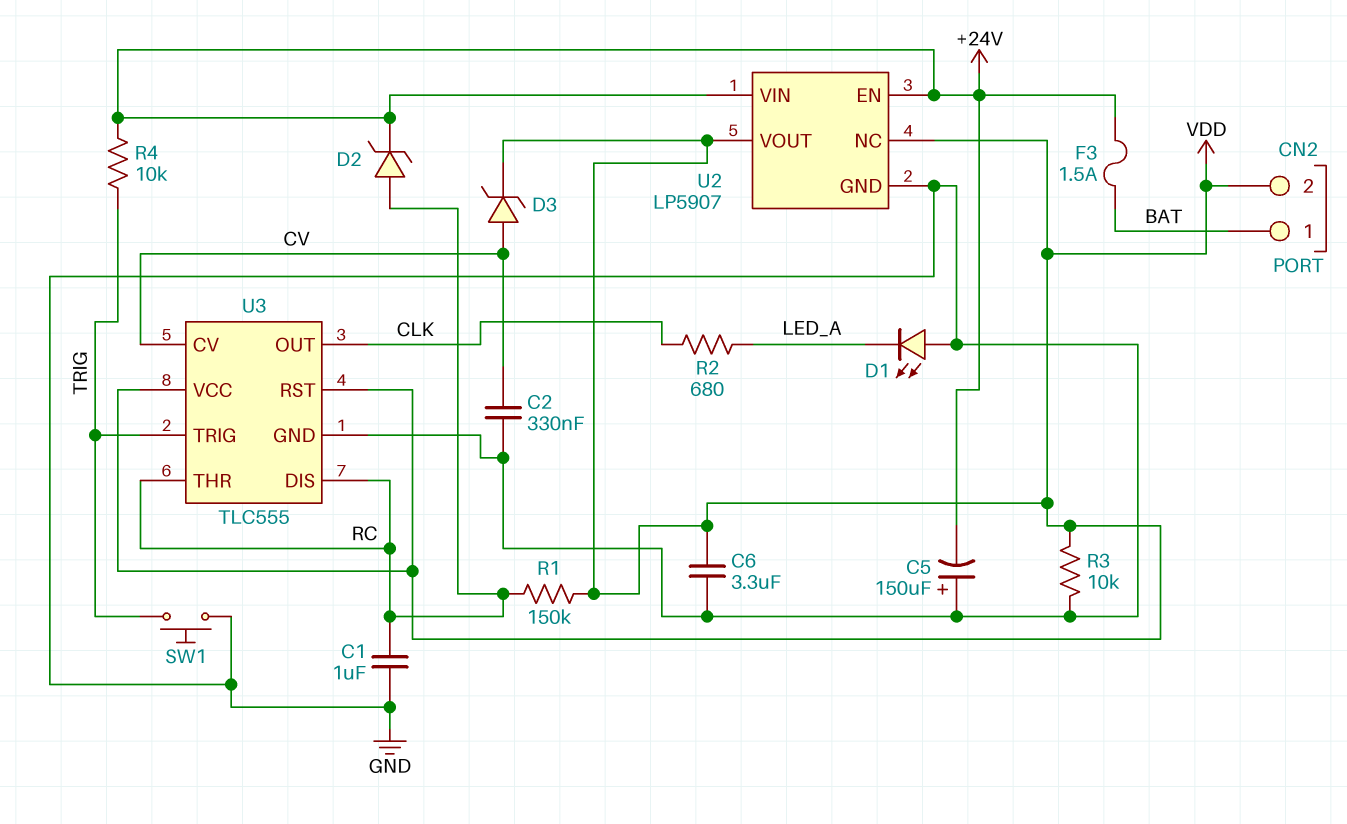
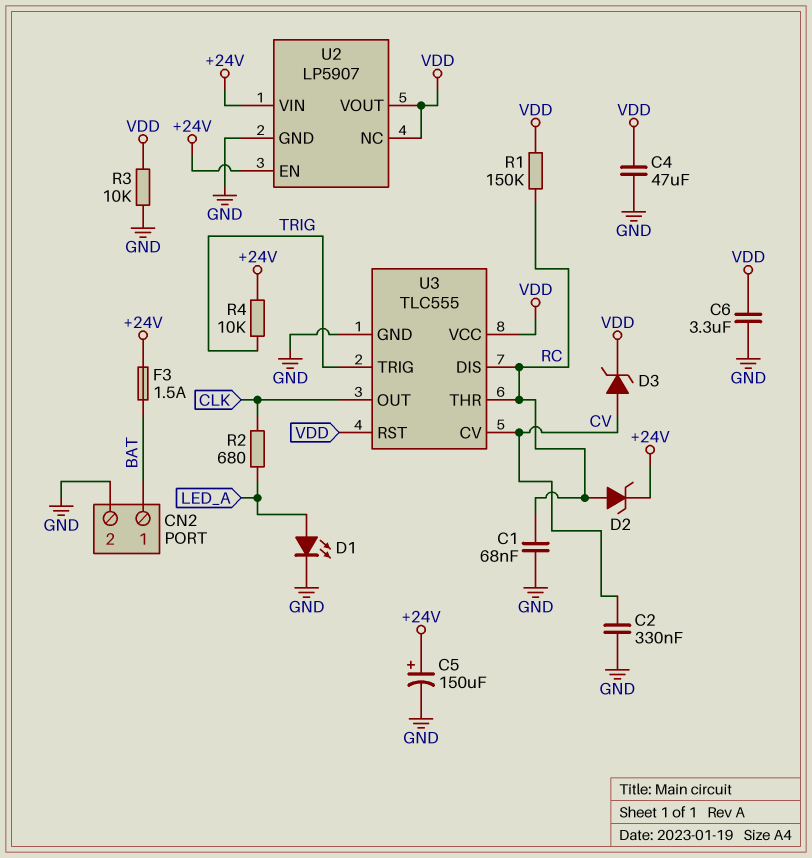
C1: 1uF (GND, RC) -> 68nF (GND, RC)
C4: none -> 47uF (GND, VDD)
C5: 150uF (plus GND, minus +24V) -> 150uF (plus +24V, minus GND)
CN2 pin 2: VDD -> GND
D1: LED (A GND, K LED_A) -> LED (A LED_A, K GND)
SW1: button (GND, TRIG) -> none

